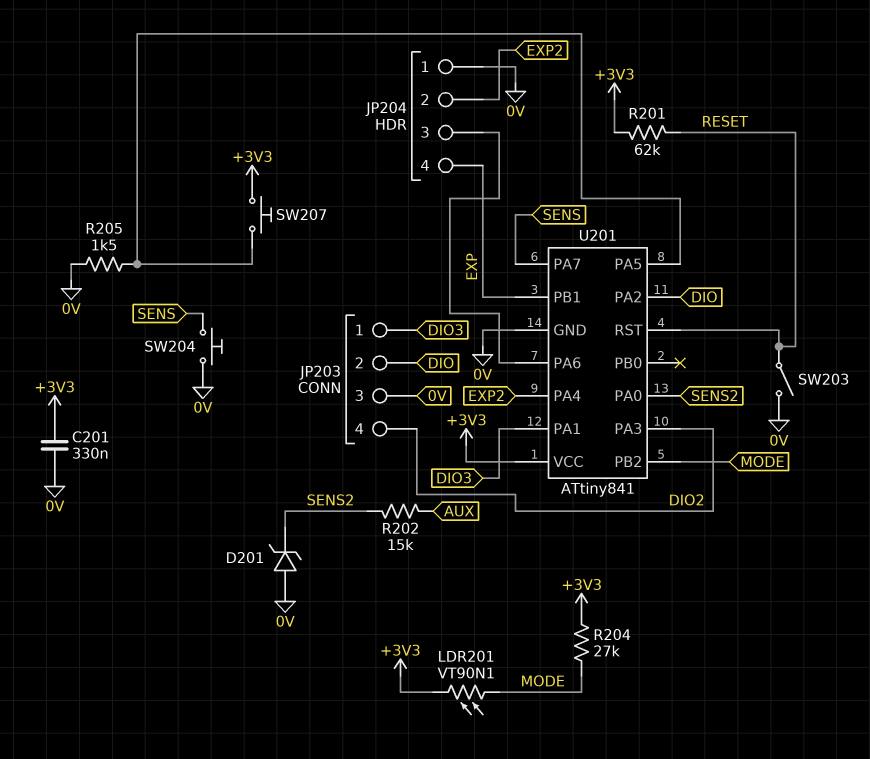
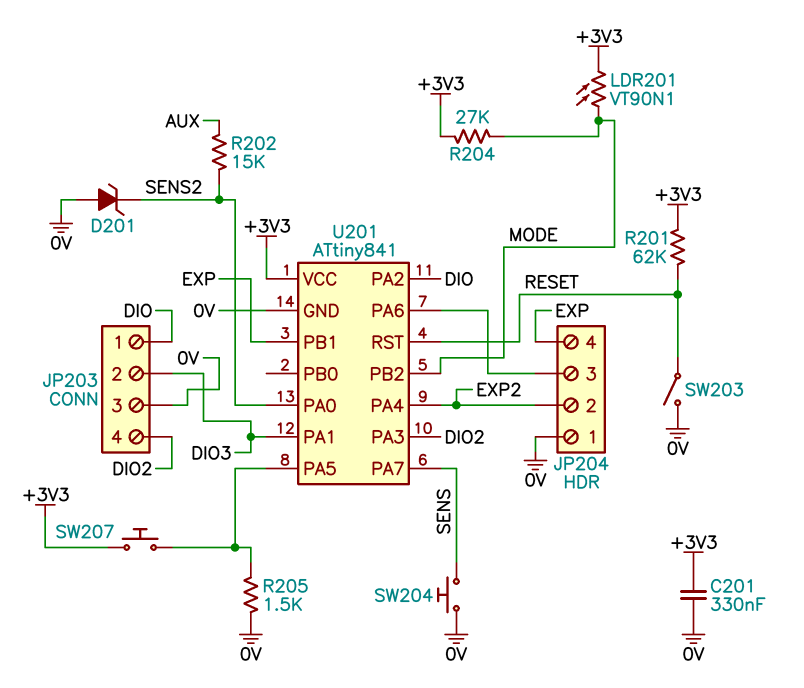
JP203 pin 1: DIO3 -> DIO
JP203 pin 2: DIO -> DIO3

